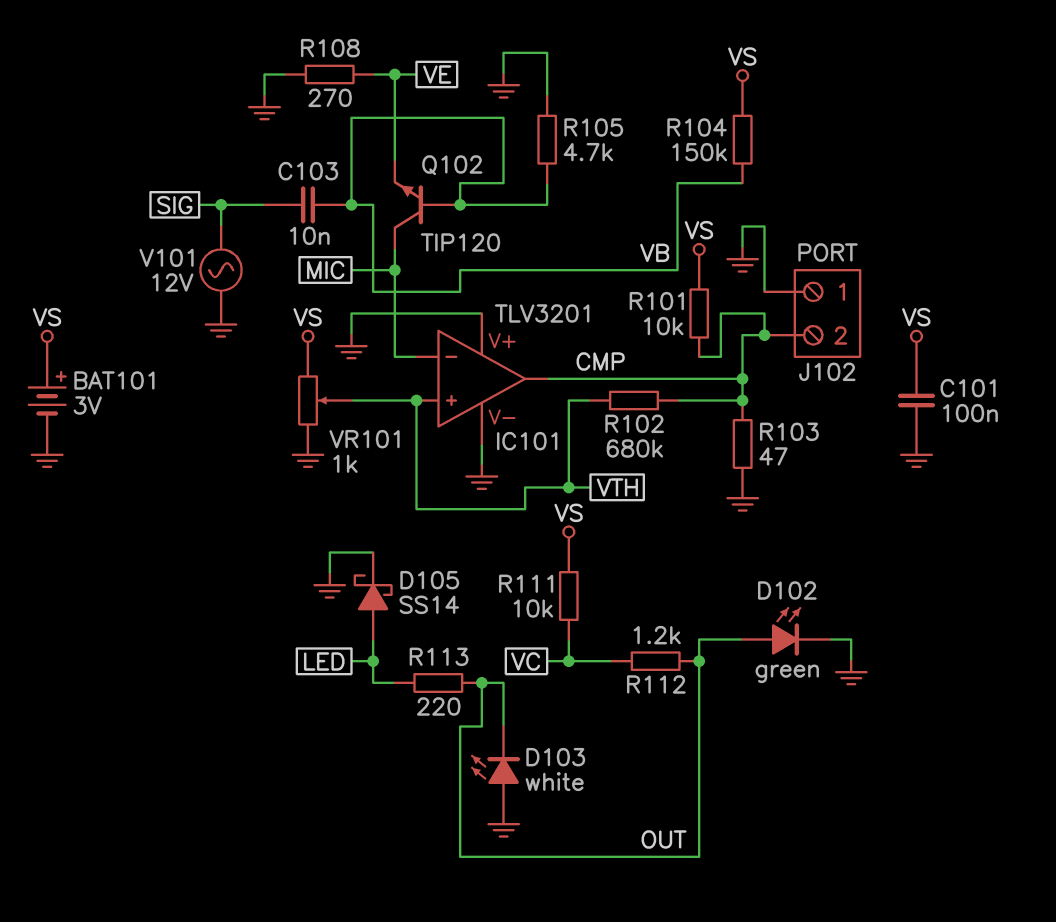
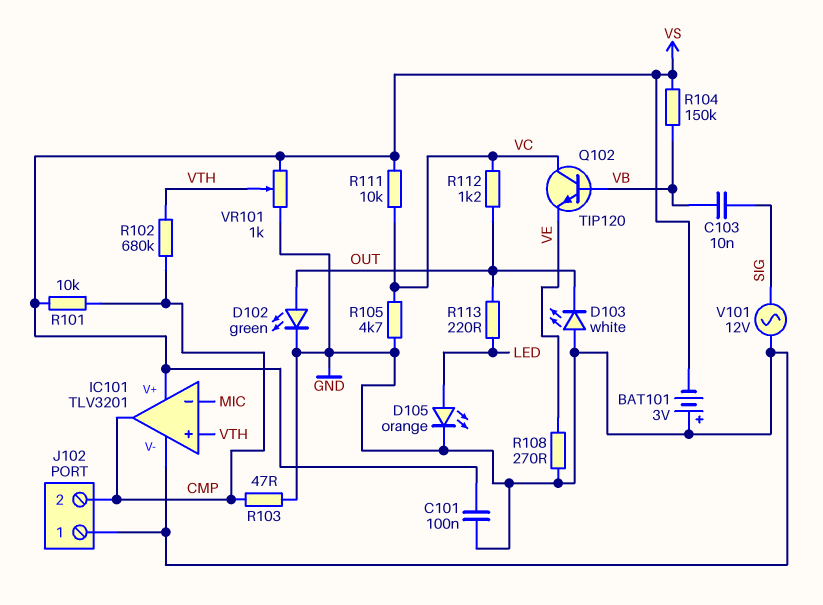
BAT101: 3V (plus VS, minus GND) -> 3V (plus GND, minus VS)
D105: schottky SS14 (A LED, K GND) -> LED orange (A LED, K GND)
IC101 pin V+: GND -> VS
Q102: NPN TIP120 (B VB, C MIC, E VE) -> NPN TIP120 (B VB, C VC, E VE)
R105: 4.7k (GND, VB) -> 4.7k (GND, VC)

